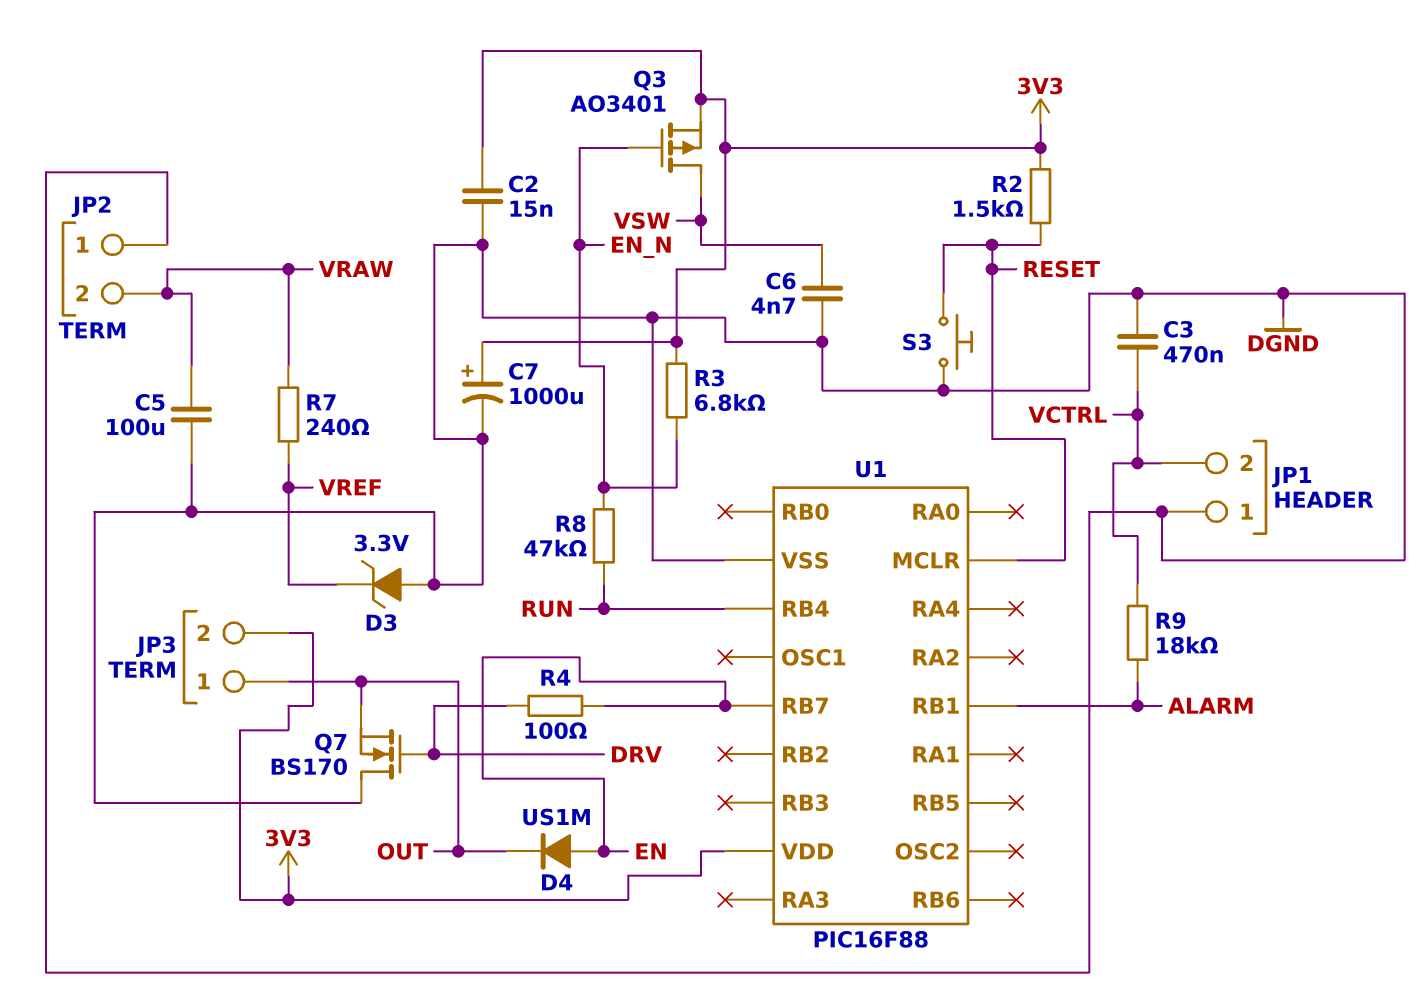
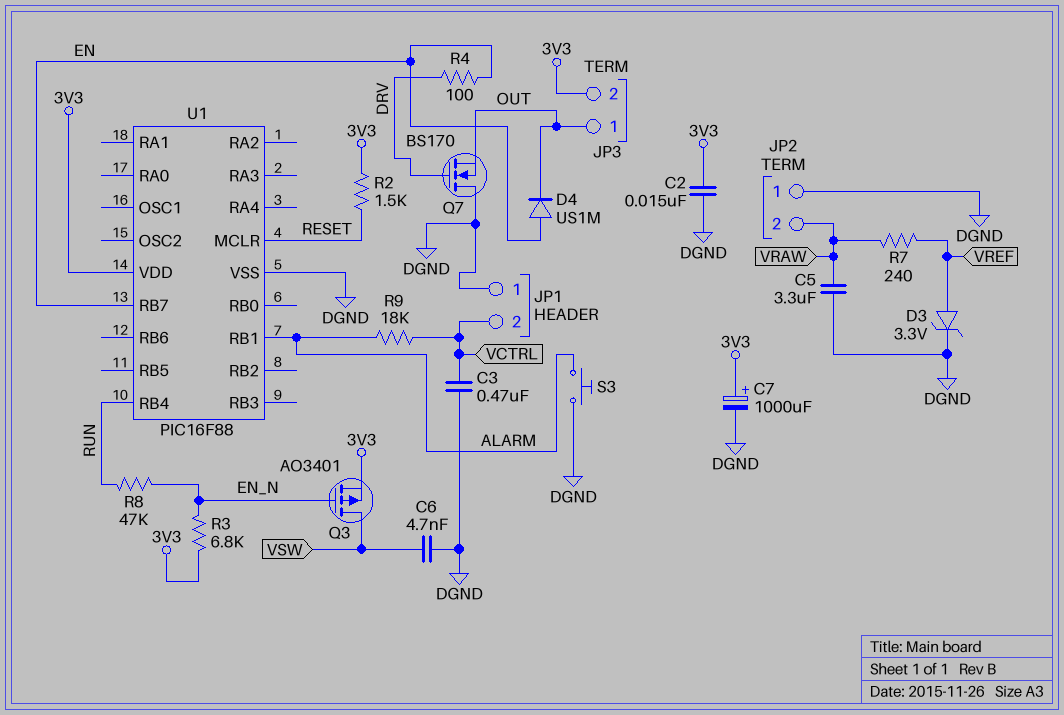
C5: 100uF (DGND, VRAW) -> 3.3uF (DGND, VRAW)
D3: zener 3.3V (A DGND, K VREF) -> zener 3.3V (A VREF, K DGND)
S3: button (DGND, RESET) -> button (ALARM, DGND)

